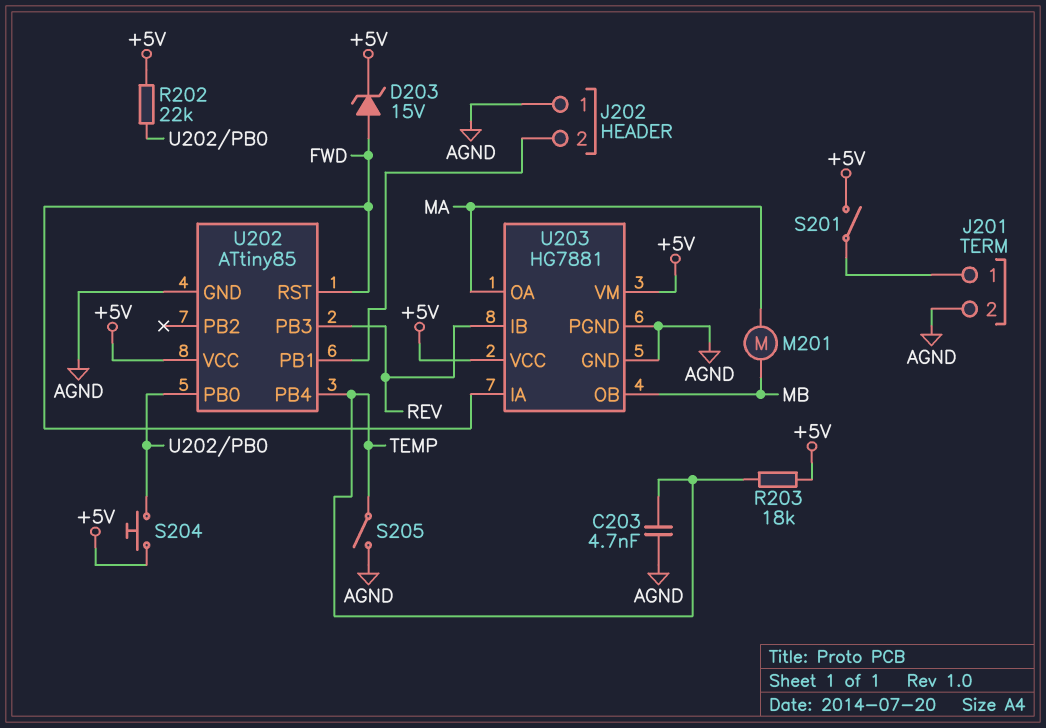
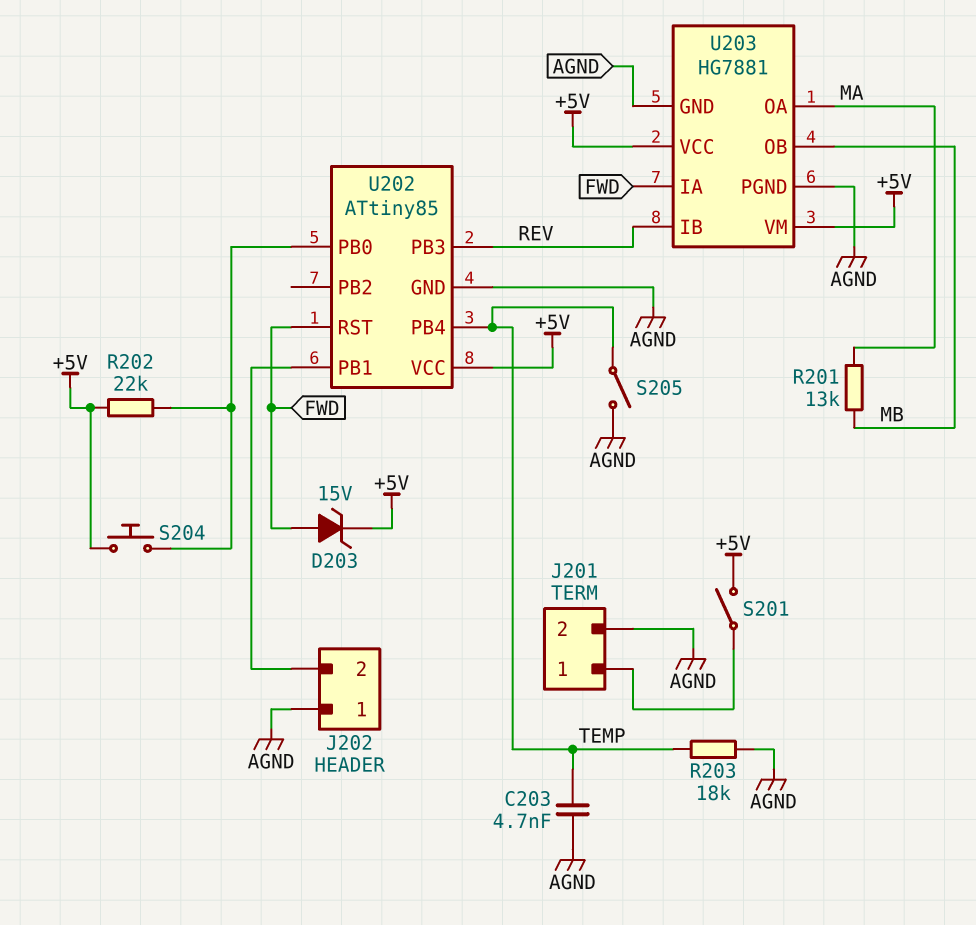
M201: motor (MA, MB) -> none
R201: none -> 13k (MA, MB)
R203: 18k (+5V, TEMP) -> 18k (AGND, TEMP)

